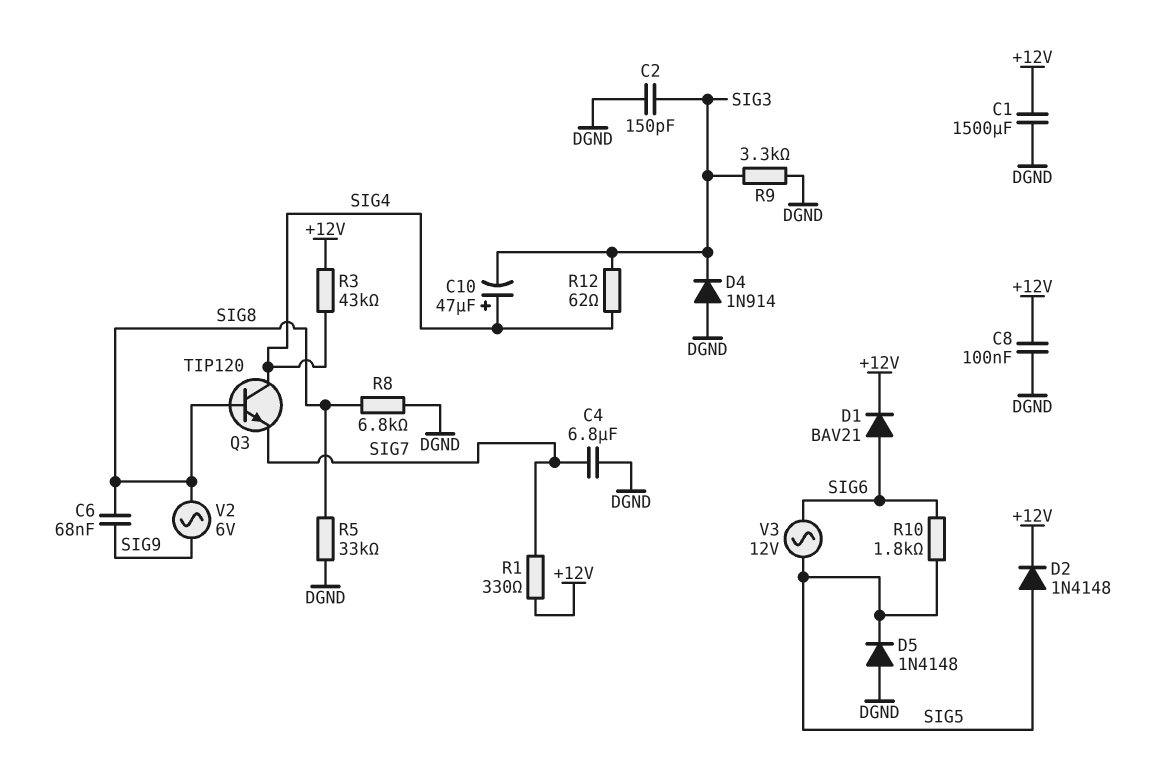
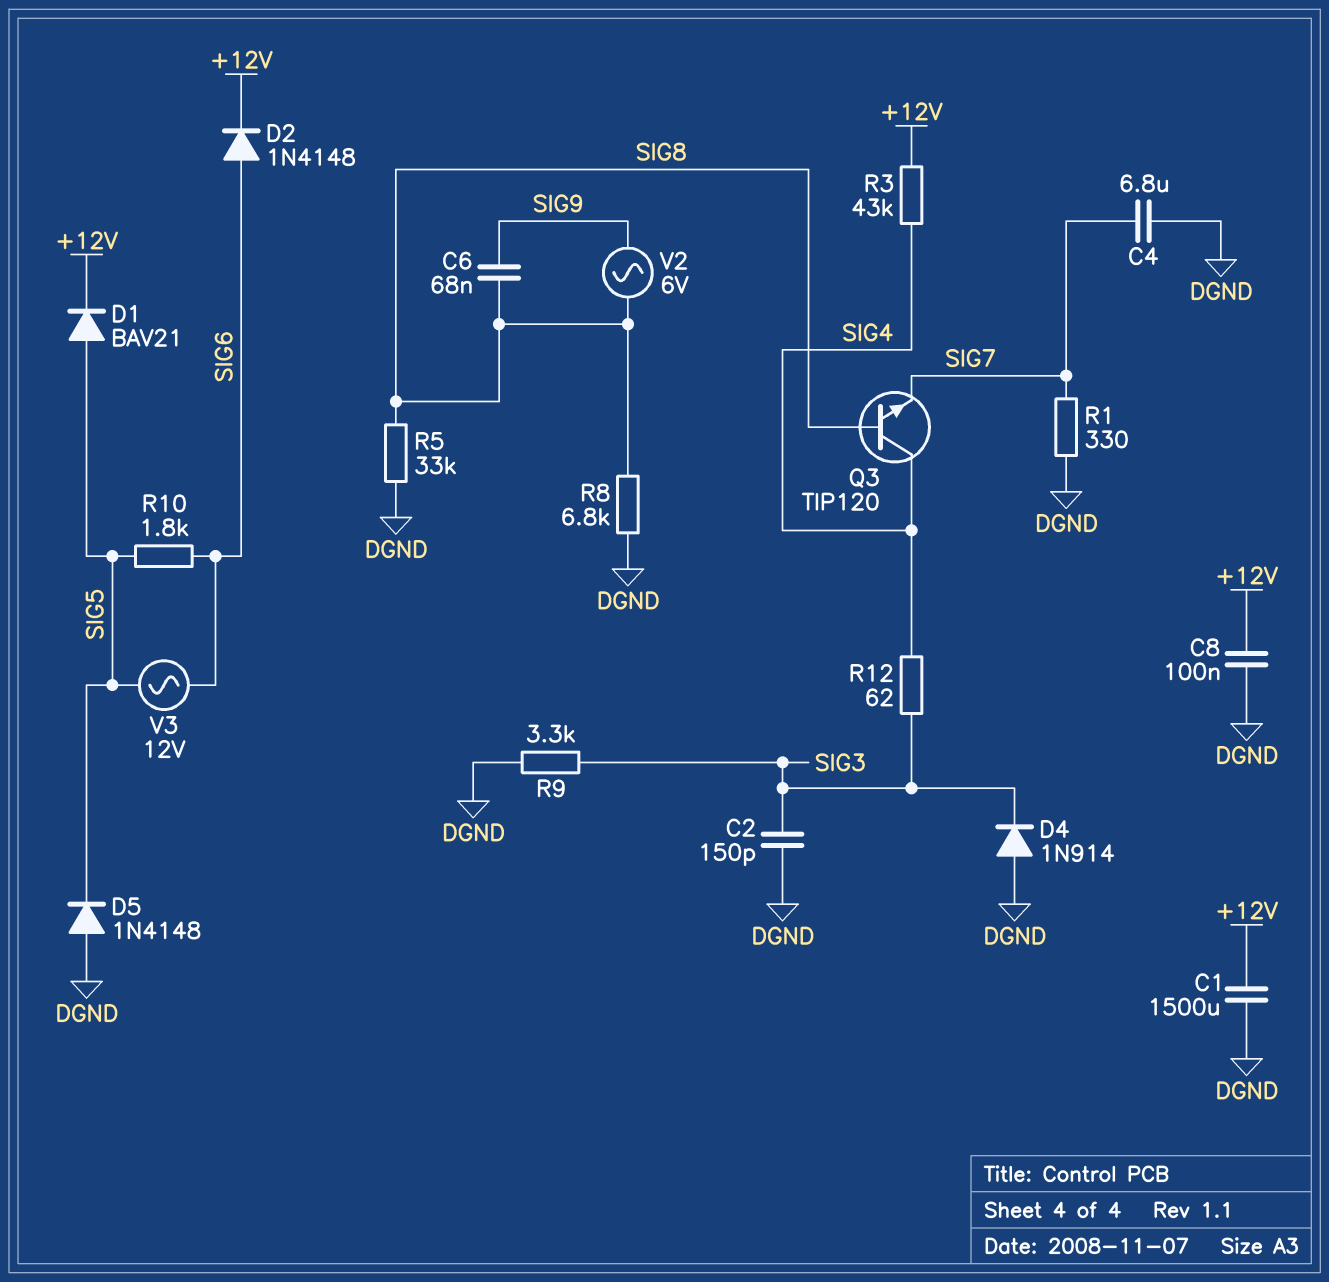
C10: 47uF (plus SIG4, minus SIG3) -> none
D1: diode BAV21 (A SIG6, K +12V) -> diode BAV21 (A SIG5, K +12V)
D2: diode 1N4148 (A SIG5, K +12V) -> diode 1N4148 (A SIG6, K +12V)
R1: 330 (+12V, SIG7) -> 330 (DGND, SIG7)

